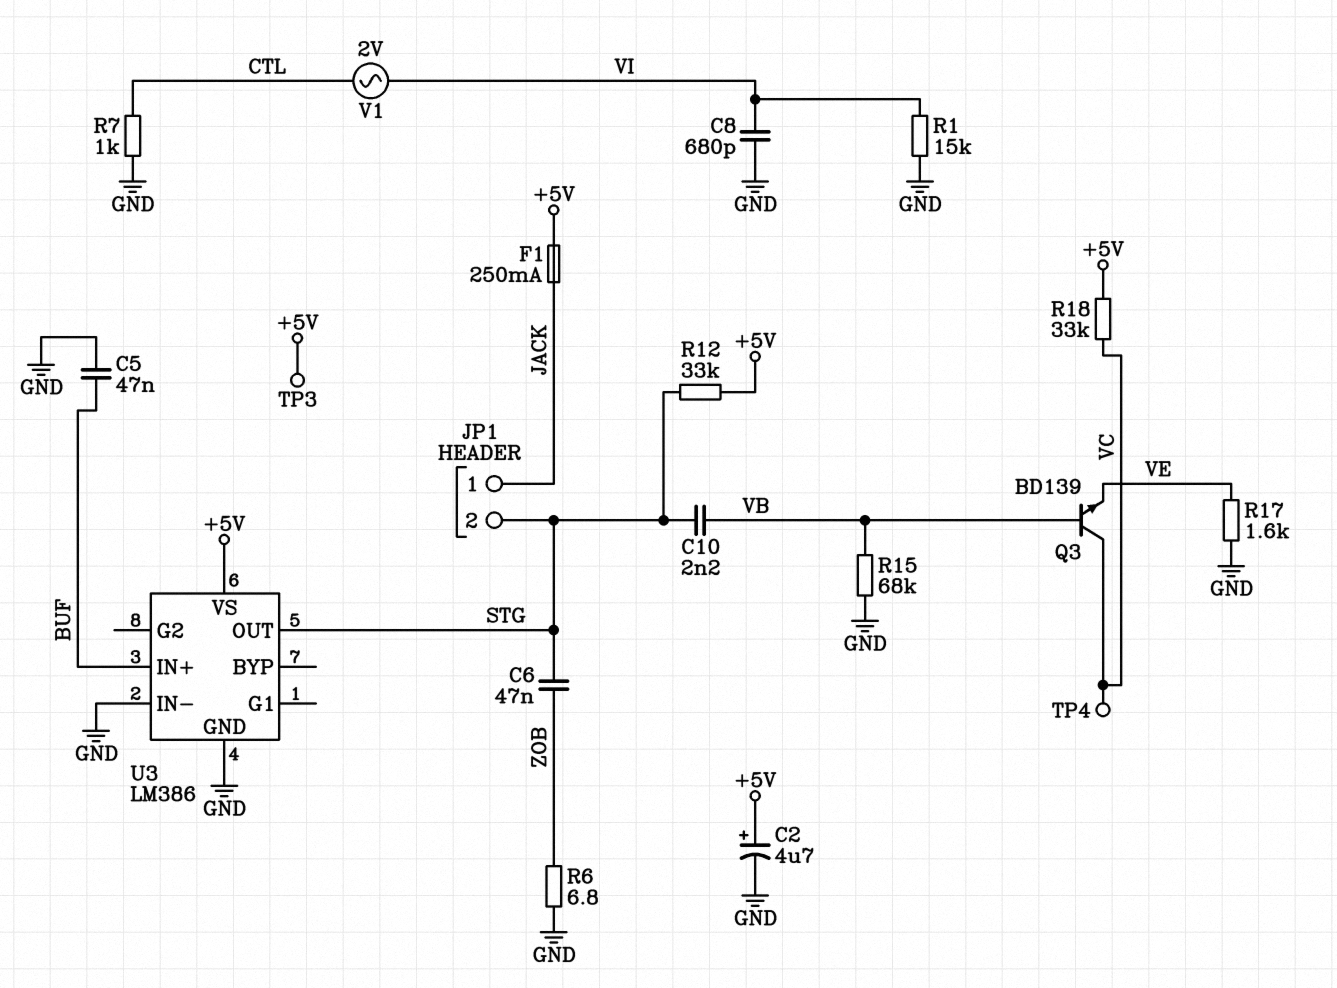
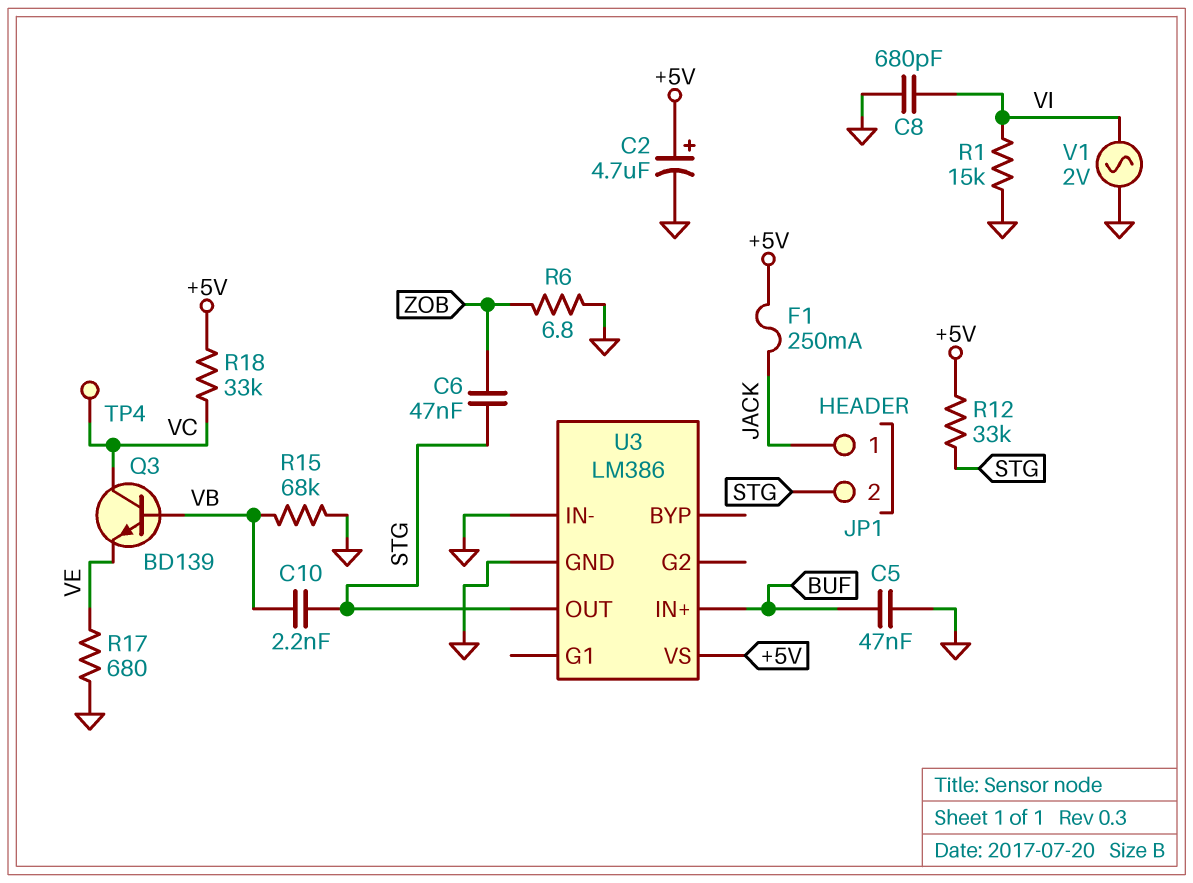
R7: 1k (CTL, GND) -> none
R17: 1.6k (GND, VE) -> 680 (GND, VE)
TP3: test point (+5V) -> none
V1: AC 2V (CTL, VI) -> AC 2V (GND, VI)

